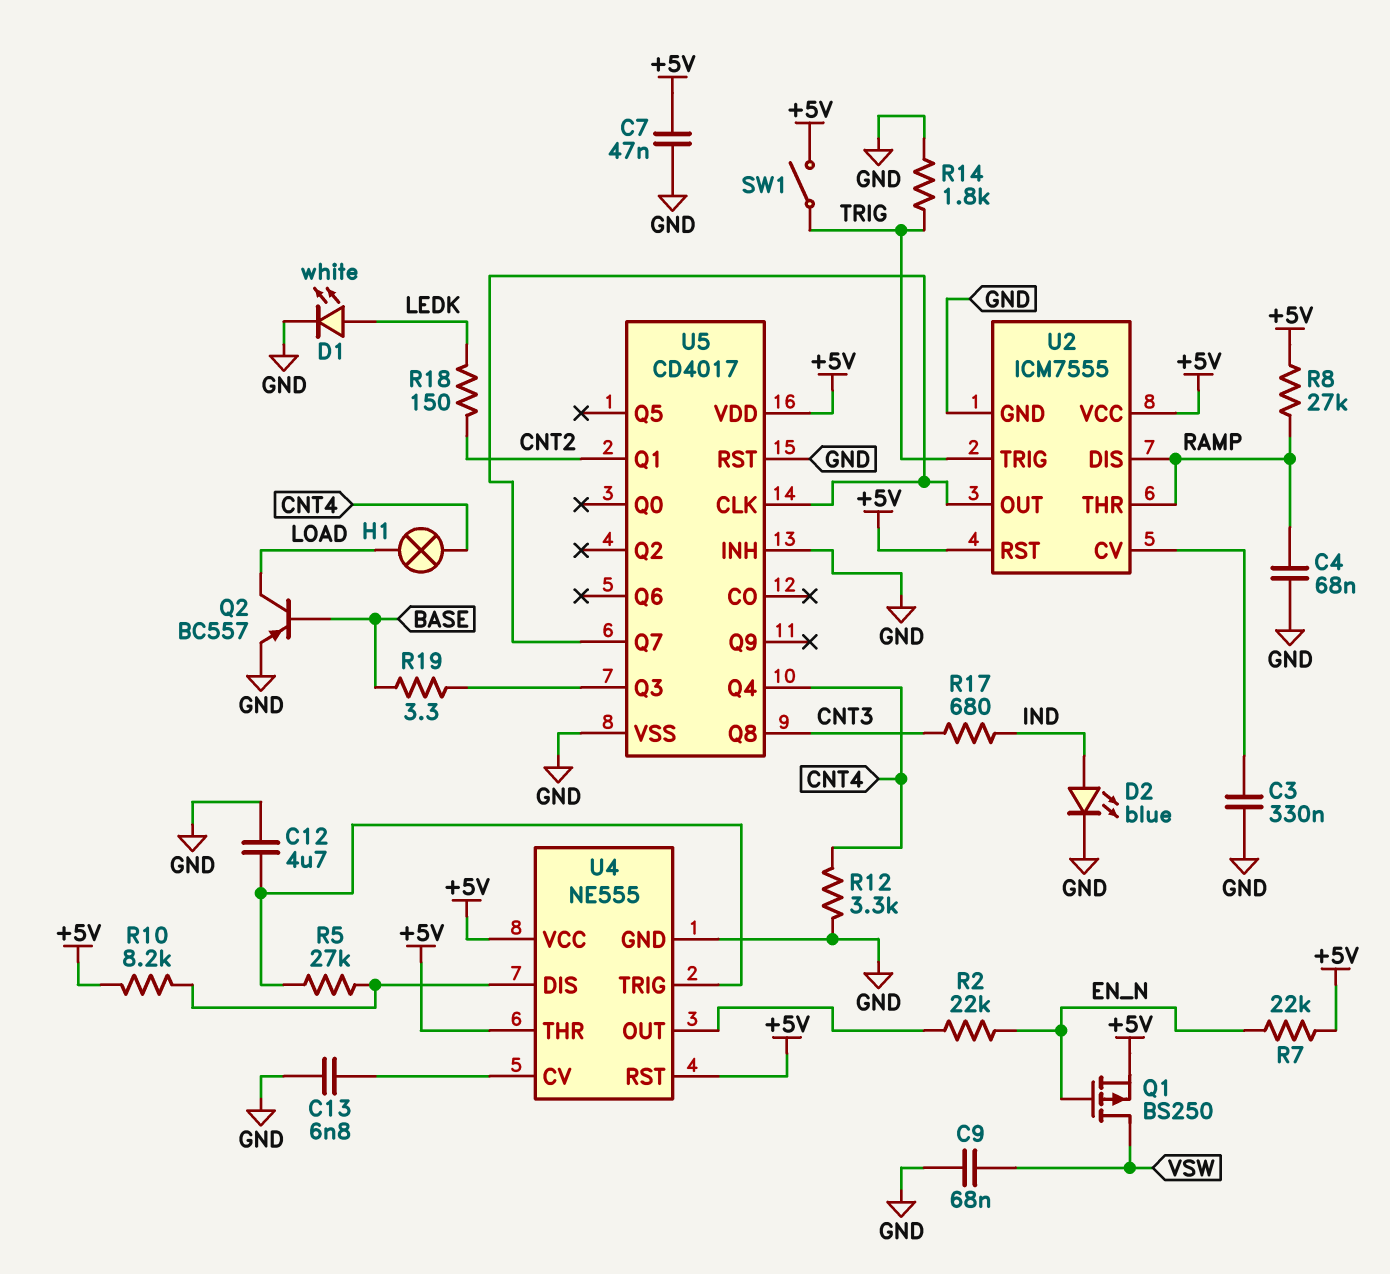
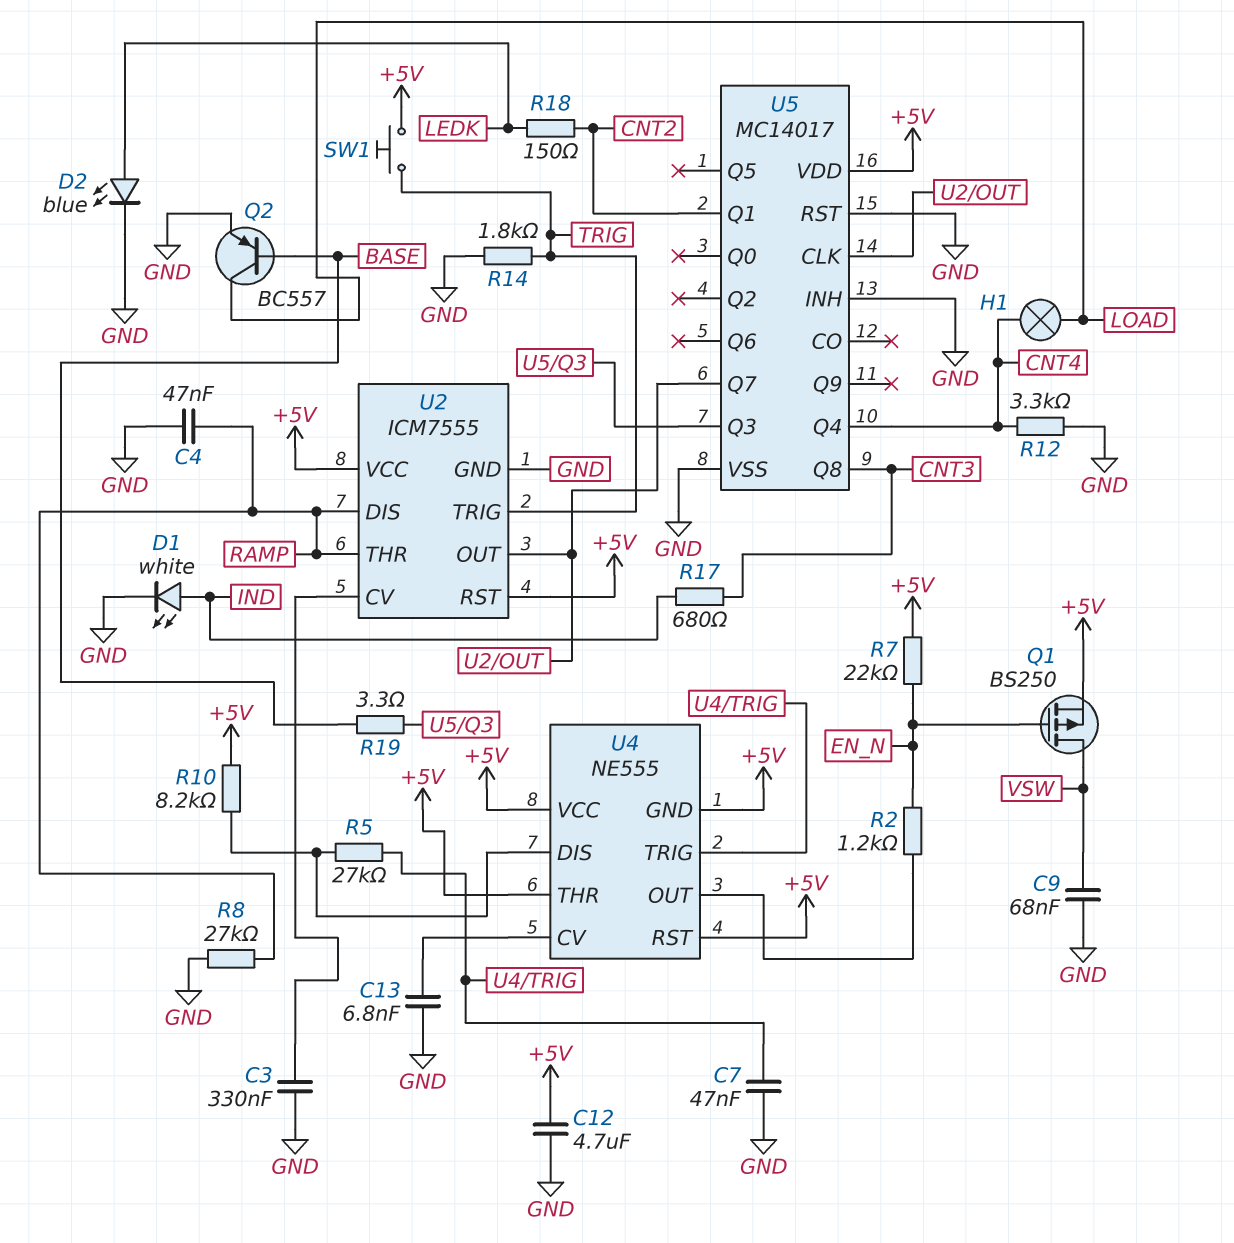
C4: 68nF (GND, RAMP) -> 47nF (GND, RAMP)
C7: 47nF (+5V, GND) -> 47nF (GND, U4/TRIG)
C12: 4.7uF (GND, U4/TRIG) -> 4.7uF (+5V, GND)
D1: LED white (A LEDK, K GND) -> LED white (A IND, K GND)
D2: LED blue (A IND, K GND) -> LED blue (A LEDK, K GND)
R2: 22k (EN_N, U4/OUT) -> 1.2k (EN_N, U4/OUT)
R8: 27k (+5V, RAMP) -> 27k (GND, RAMP)
SW1: switch (+5V, TRIG) -> button (+5V, TRIG)
U4 pin GND: GND -> +5V
U5: CD4017 -> MC14017

